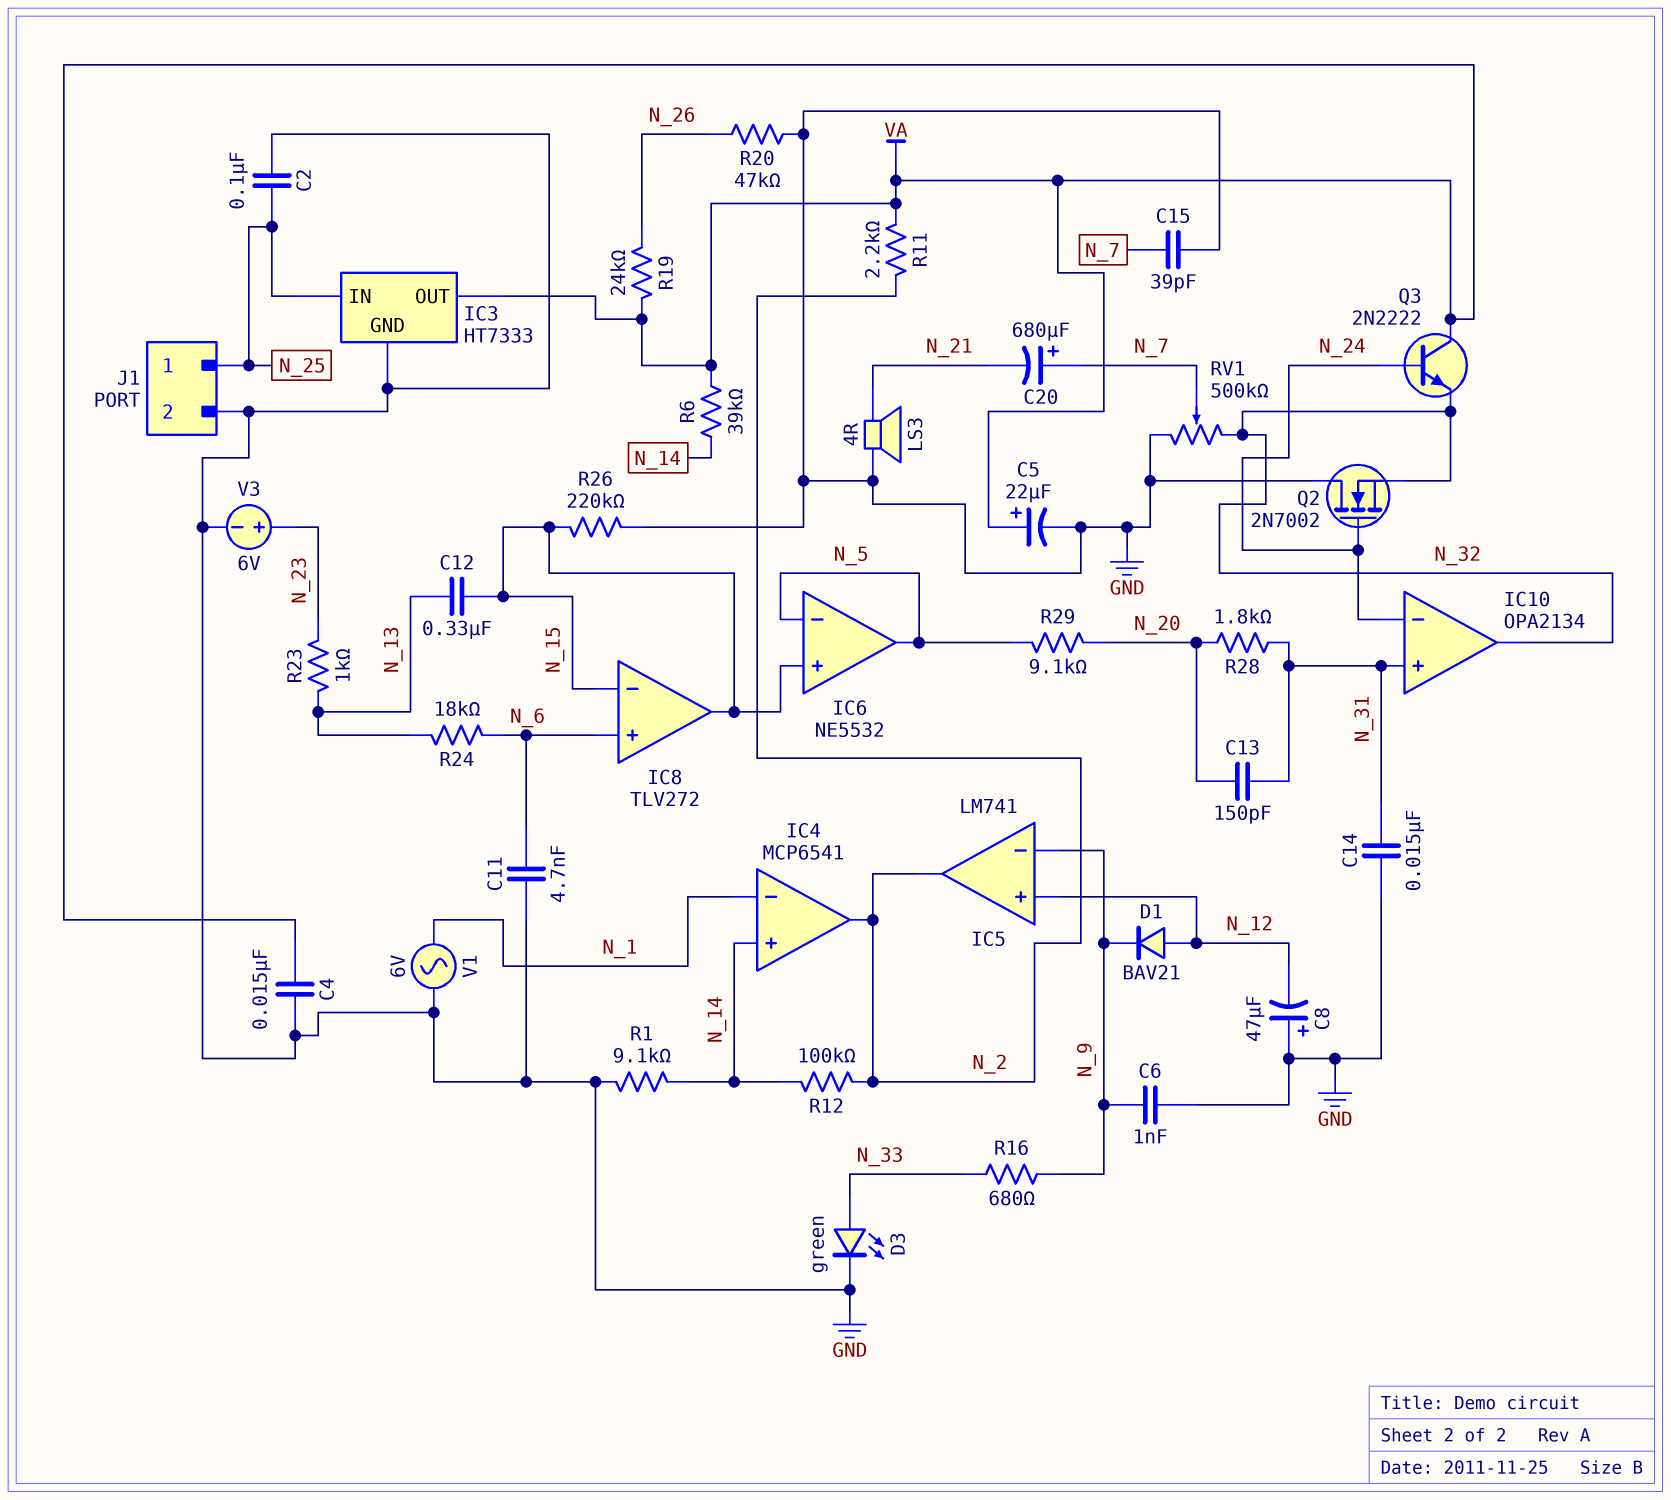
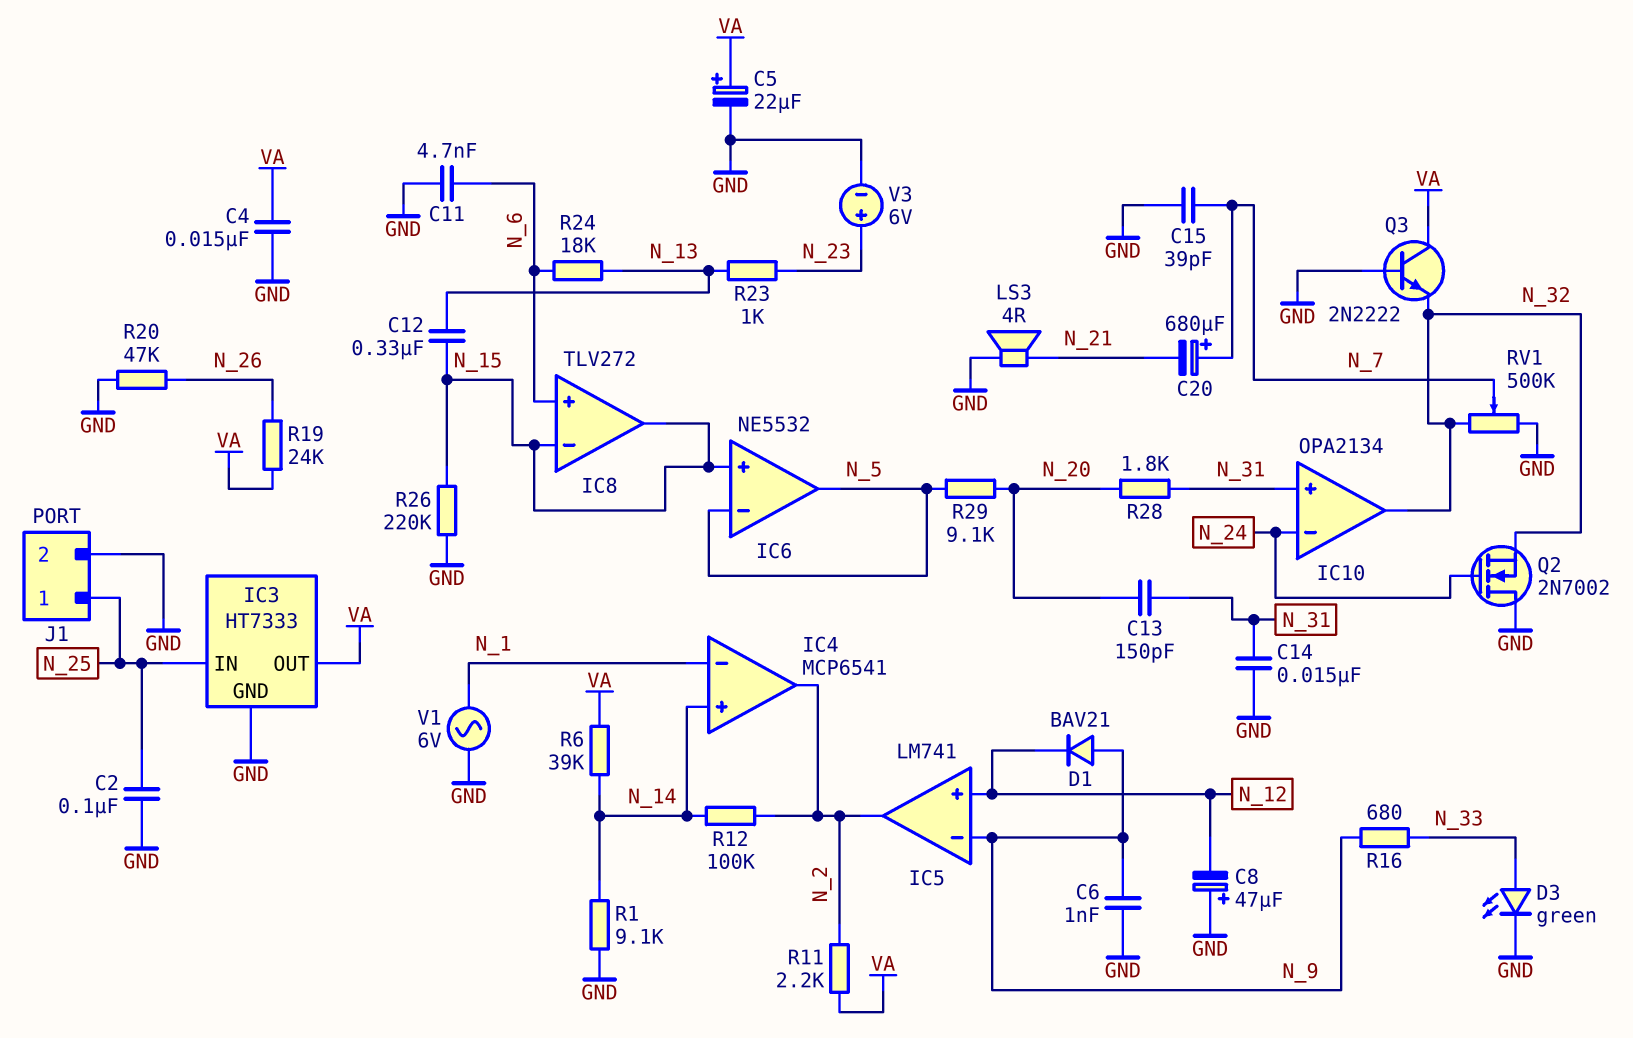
D1: diode BAV21 (A N_12, K N_9) -> diode BAV21 (A N_9, K N_12)
Q3: NPN 2N2222 (B N_24, C VA, E N_32) -> NPN 2N2222 (B GND, C VA, E N_32)

